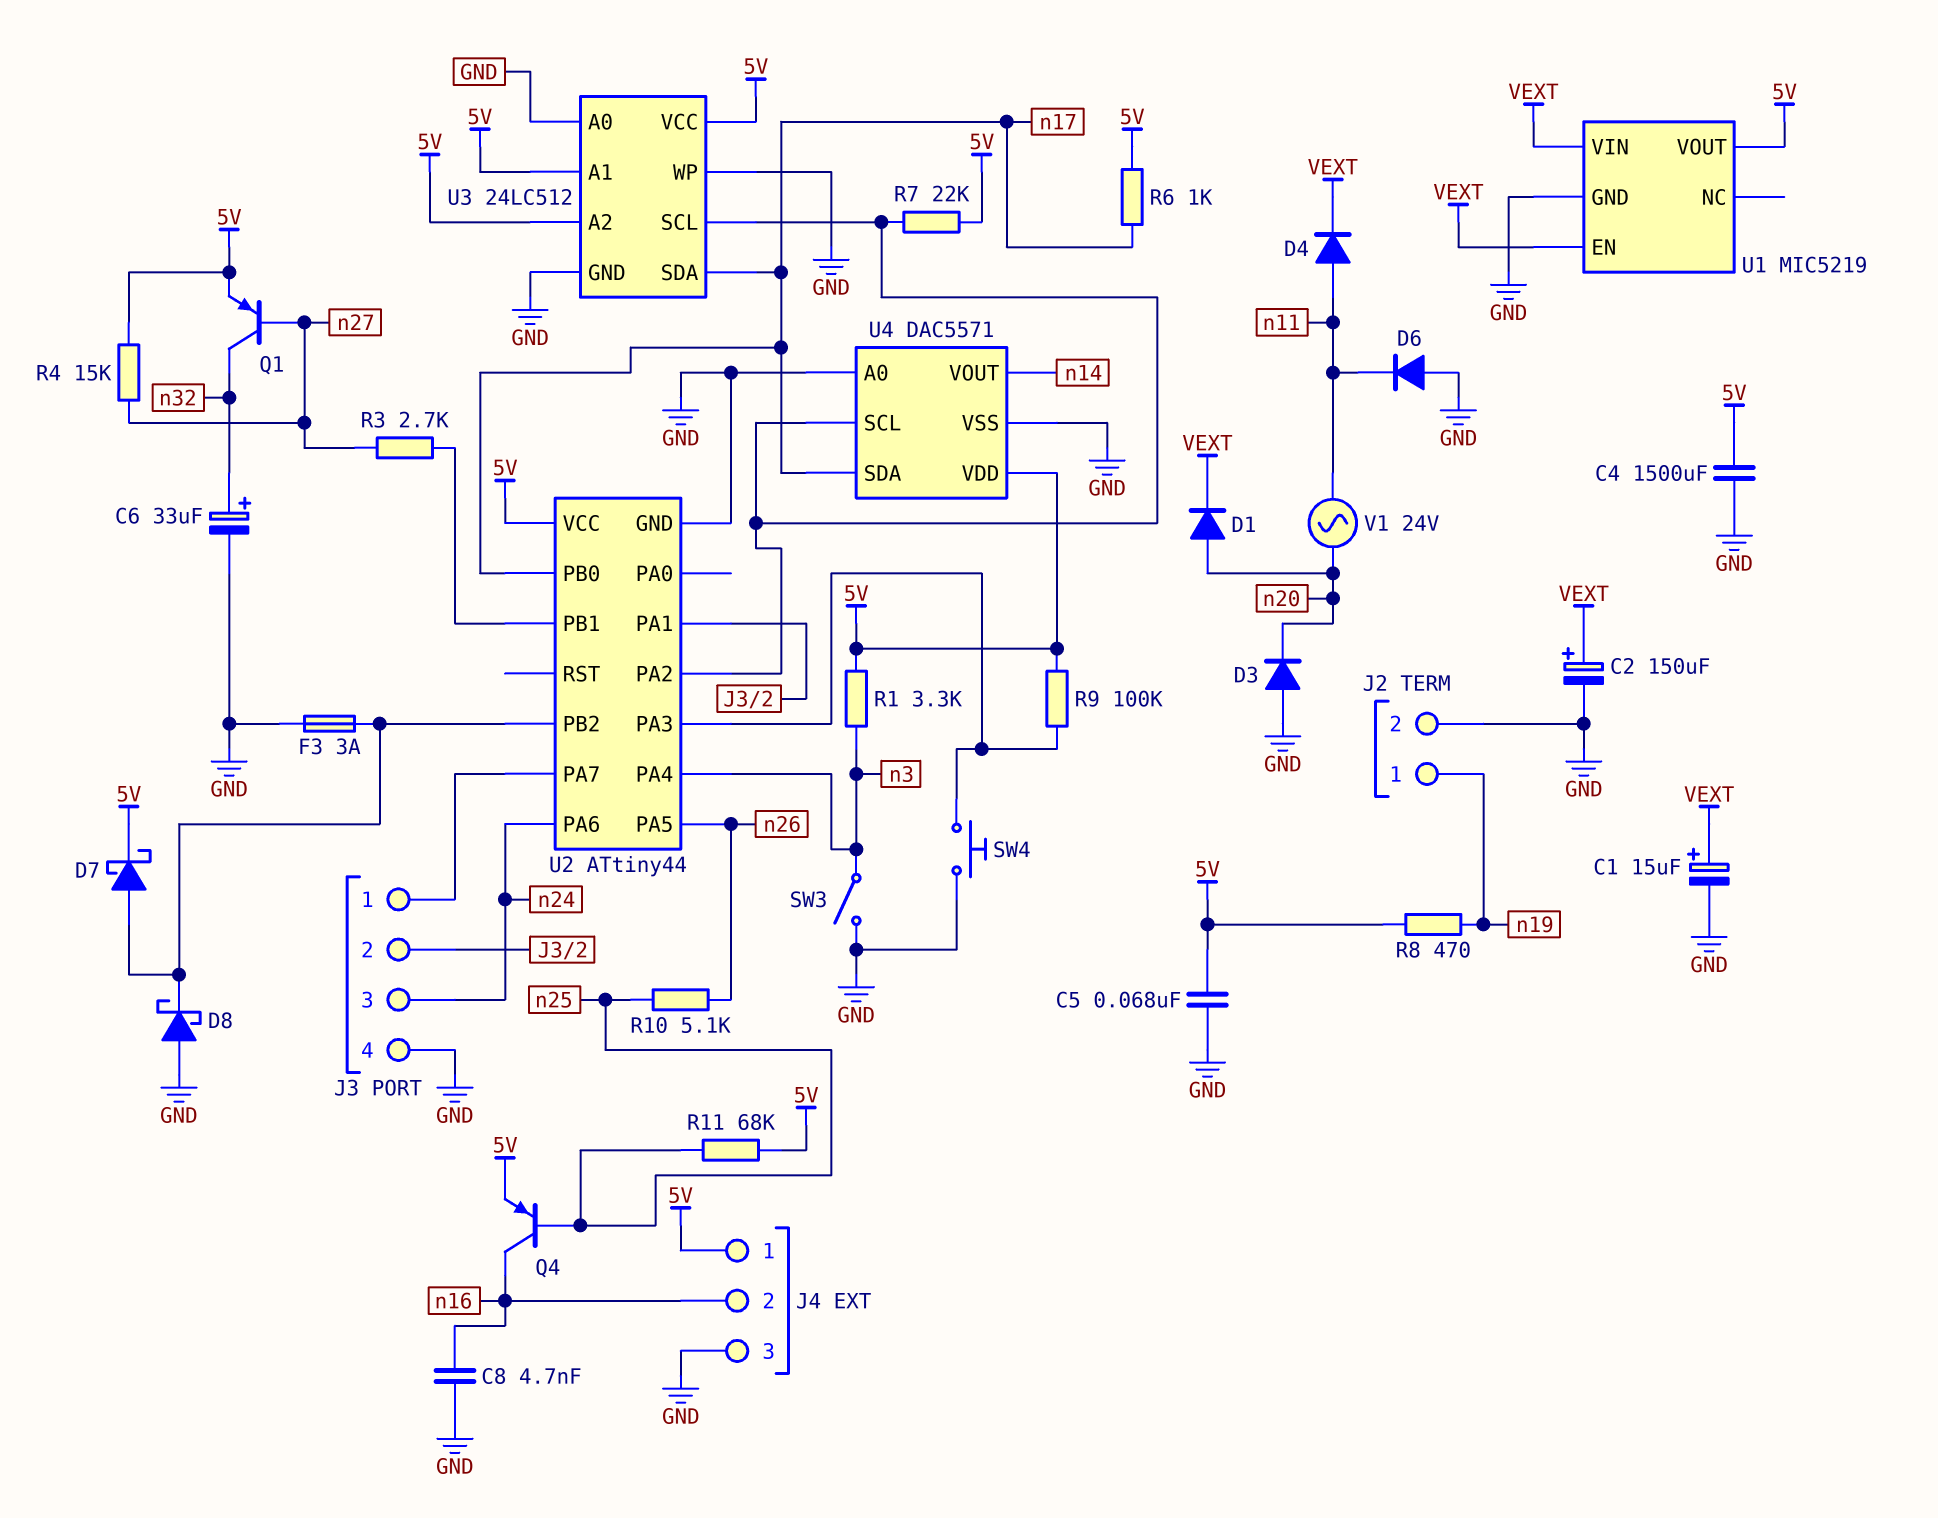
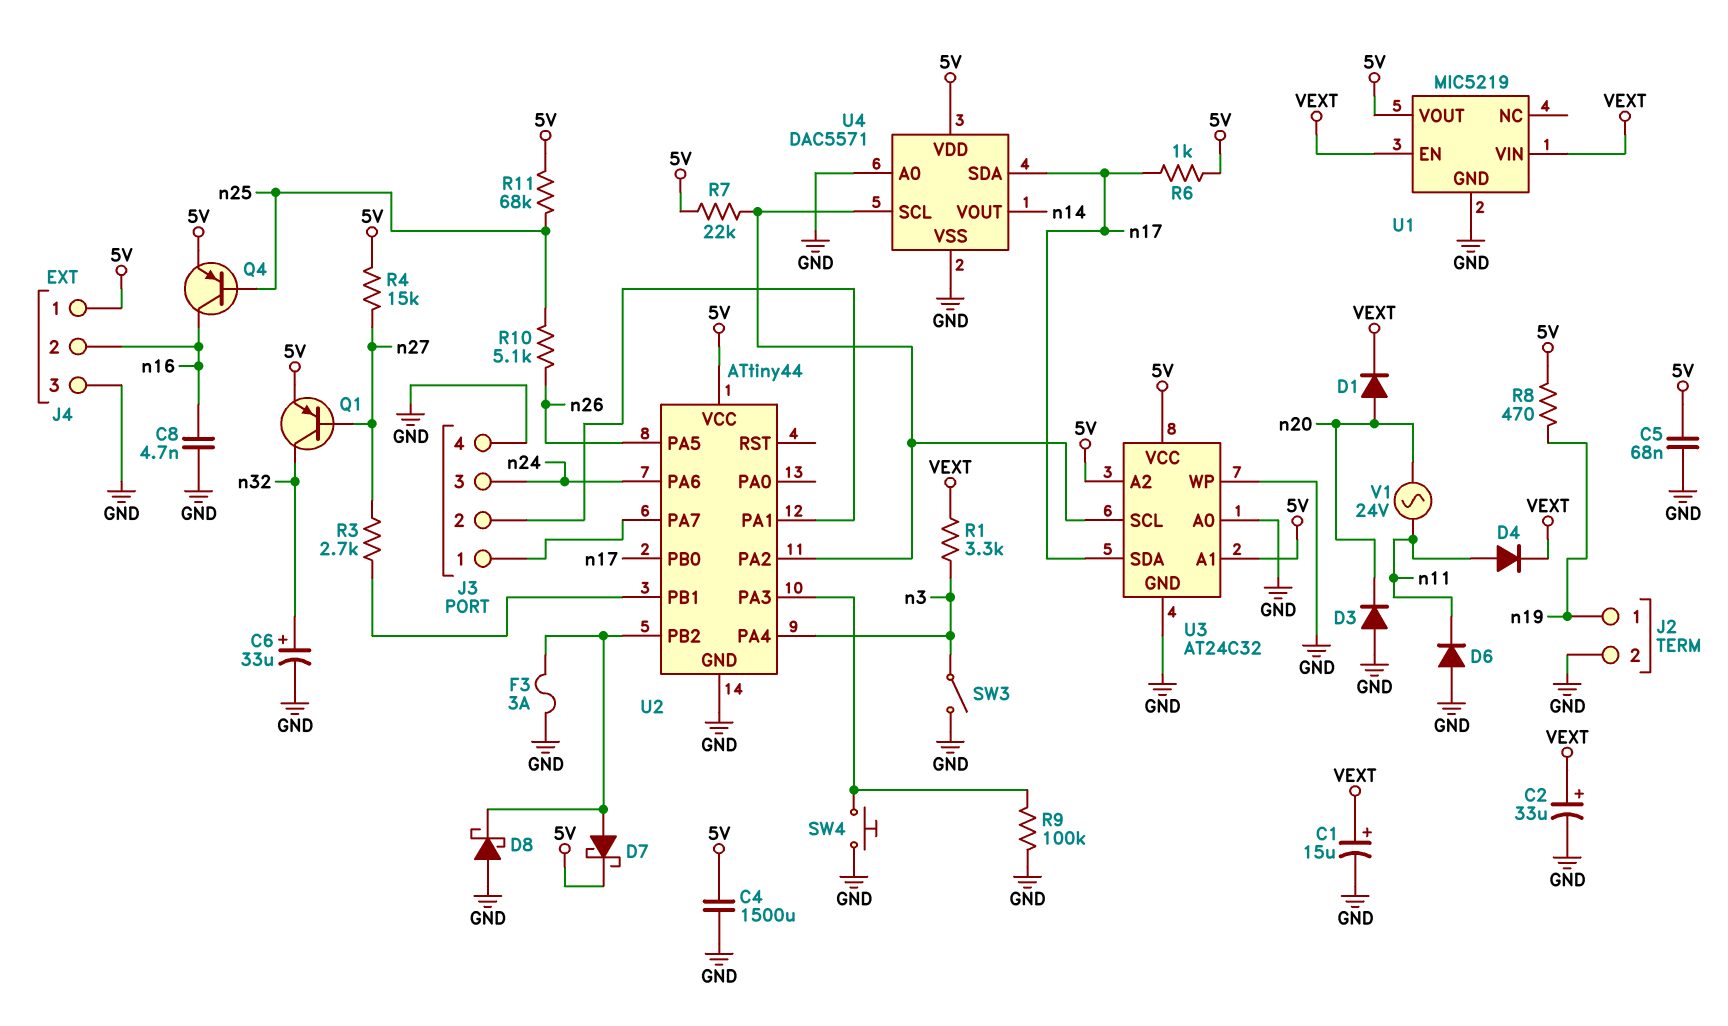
C2: 150uF (plus VEXT, minus GND) -> 33uF (plus VEXT, minus GND)
R1: 3.3k (5V, n3) -> 3.3k (VEXT, n3)
R9: 100k (5V, U2/PA3) -> 100k (GND, U2/PA3)
U3: 24LC512 -> AT24C32

